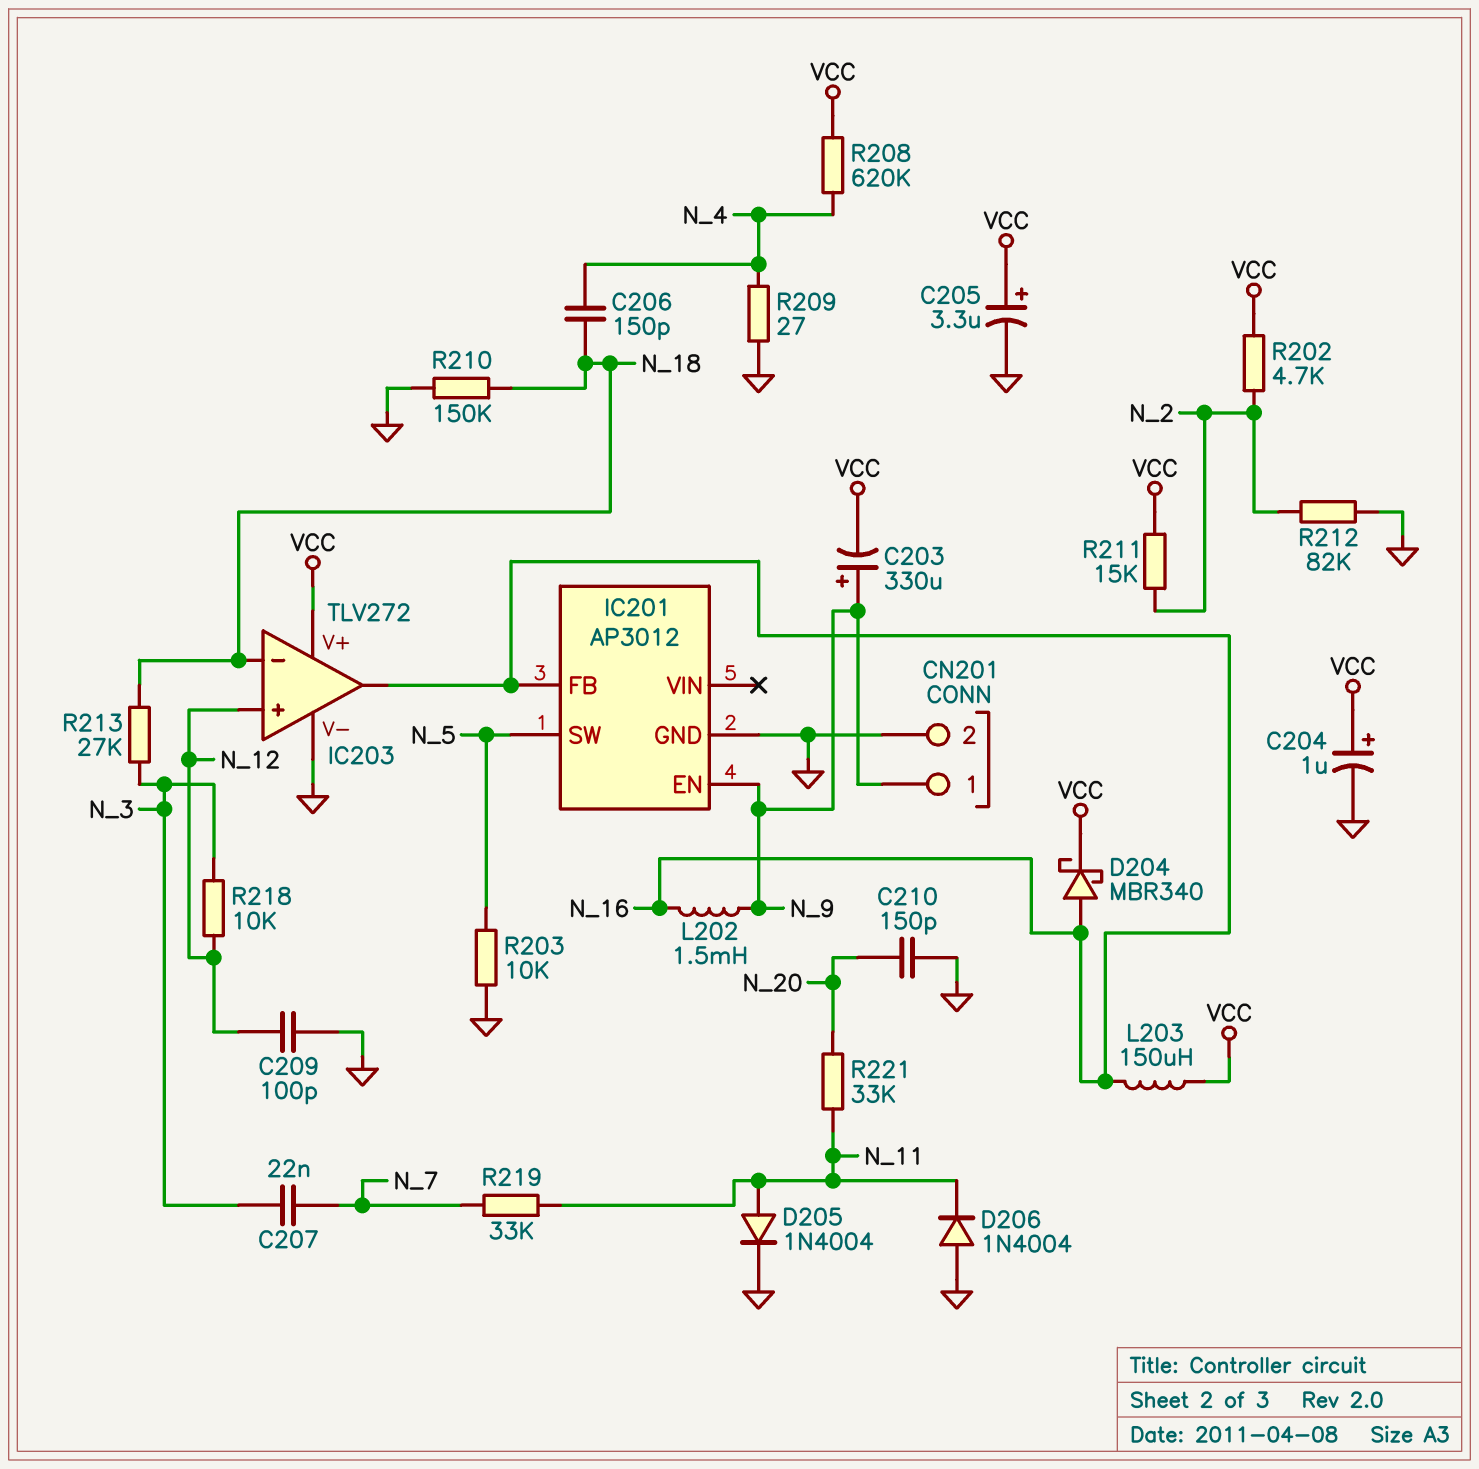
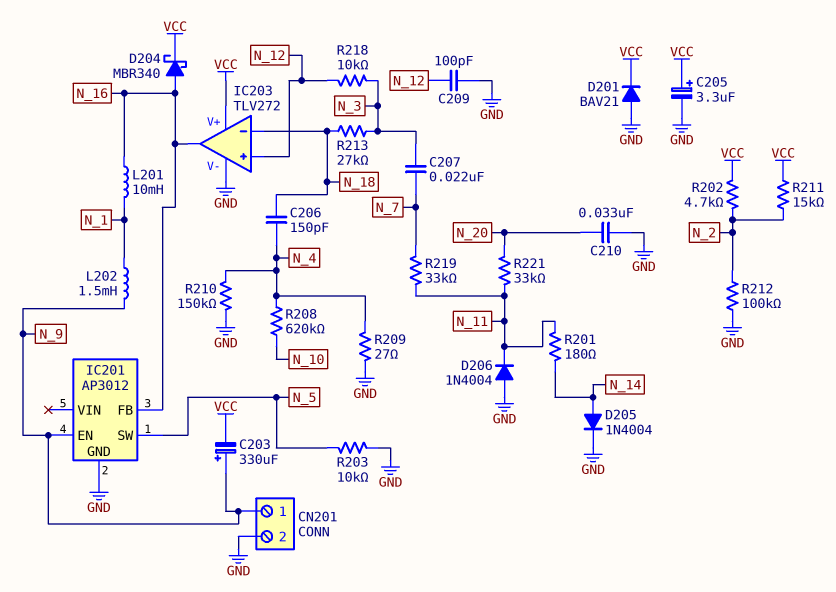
C204: 1uF (plus VCC, minus GND) -> none
C210: 150pF (GND, N_20) -> 33nF (GND, N_20)
D201: none -> diode BAV21 (A GND, K VCC)
D205: diode 1N4004 (A N_11, K GND) -> diode 1N4004 (A N_14, K GND)
L201: none -> 10mH (N_1, N_16)
L202: 1.5mH (N_9, N_16) -> 1.5mH (N_1, N_9)
L203: 150uH (N_16, VCC) -> none
R201: none -> 180 (N_11, N_14)
R208: 620k (N_4, VCC) -> 620k (N_4, N_10)
R210: 150k (GND, N_18) -> 150k (GND, N_4)
R212: 82k (GND, N_2) -> 100k (GND, N_2)

